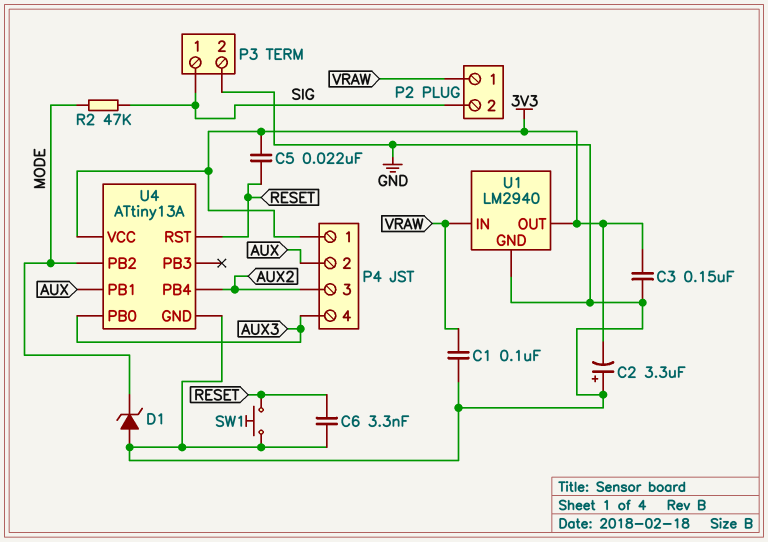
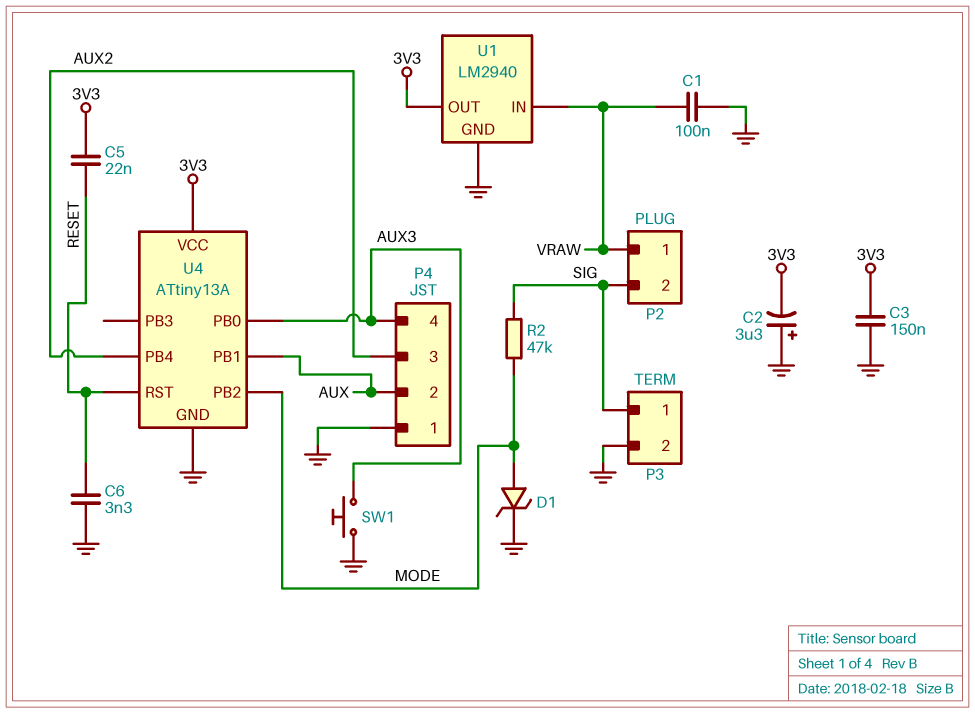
D1: zener (A GND, K MODE) -> zener (A MODE, K GND)
P4 pin 1: 3V3 -> GND
SW1: button (GND, RESET) -> button (AUX3, GND)

